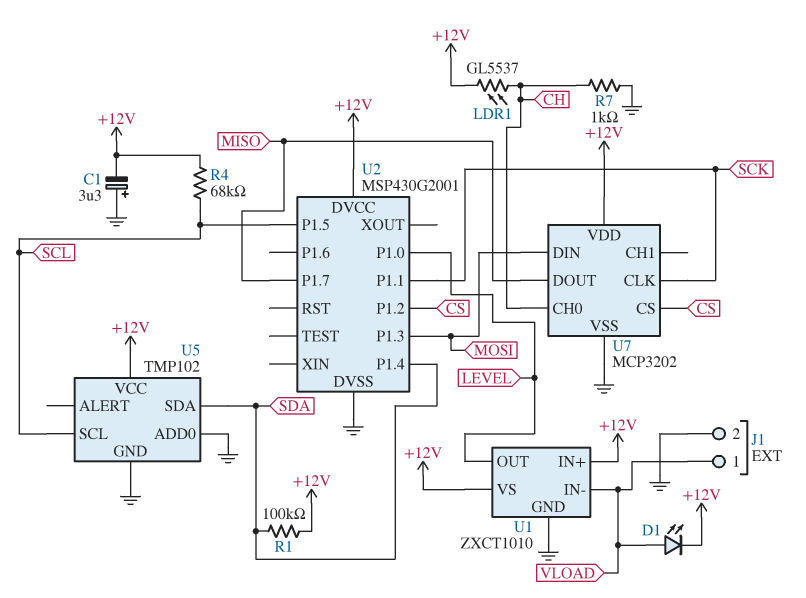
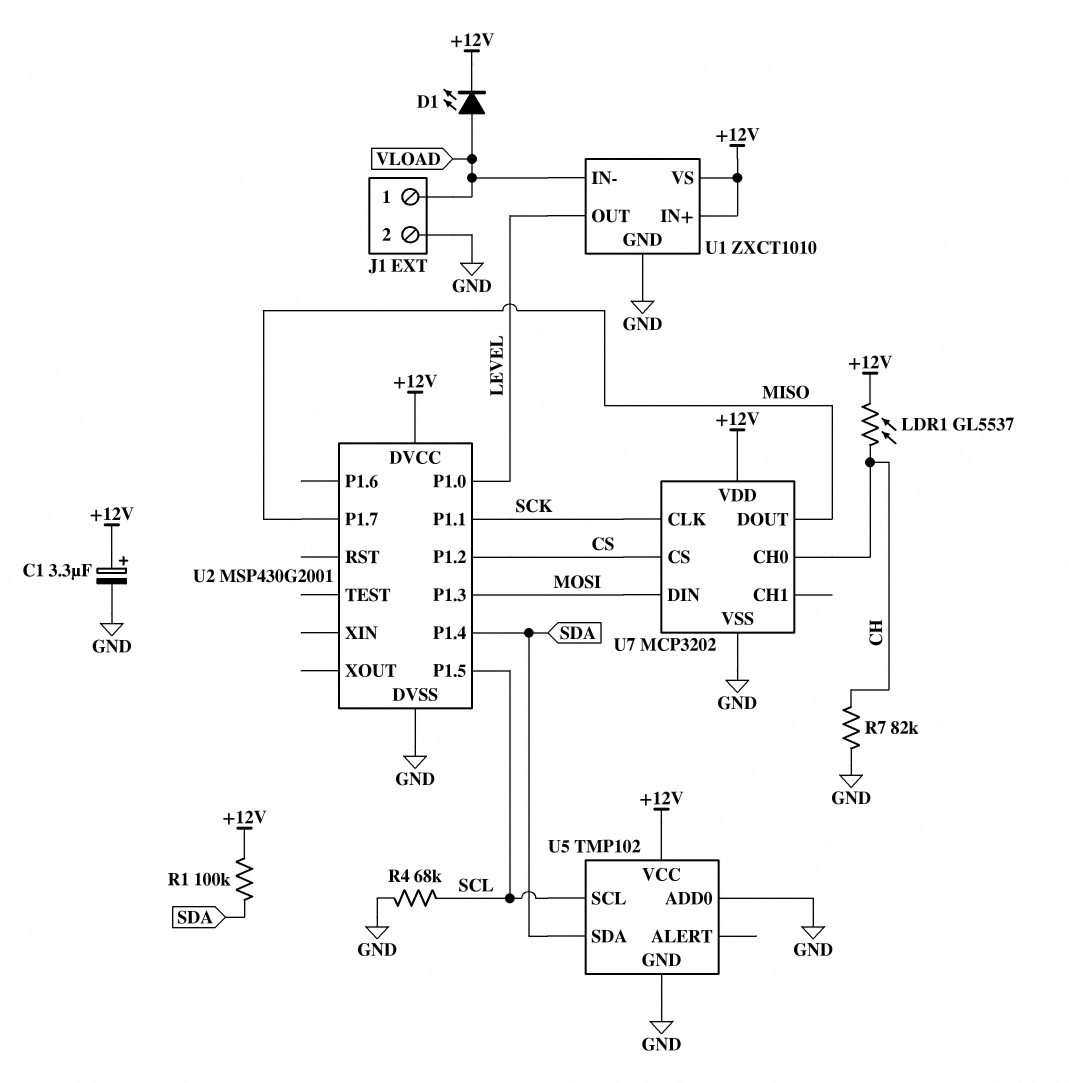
C1: 3.3uF (plus GND, minus +12V) -> 3.3uF (plus +12V, minus GND)
R4: 68k (+12V, SCL) -> 68k (GND, SCL)
R7: 1k (CH, GND) -> 82k (CH, GND)

